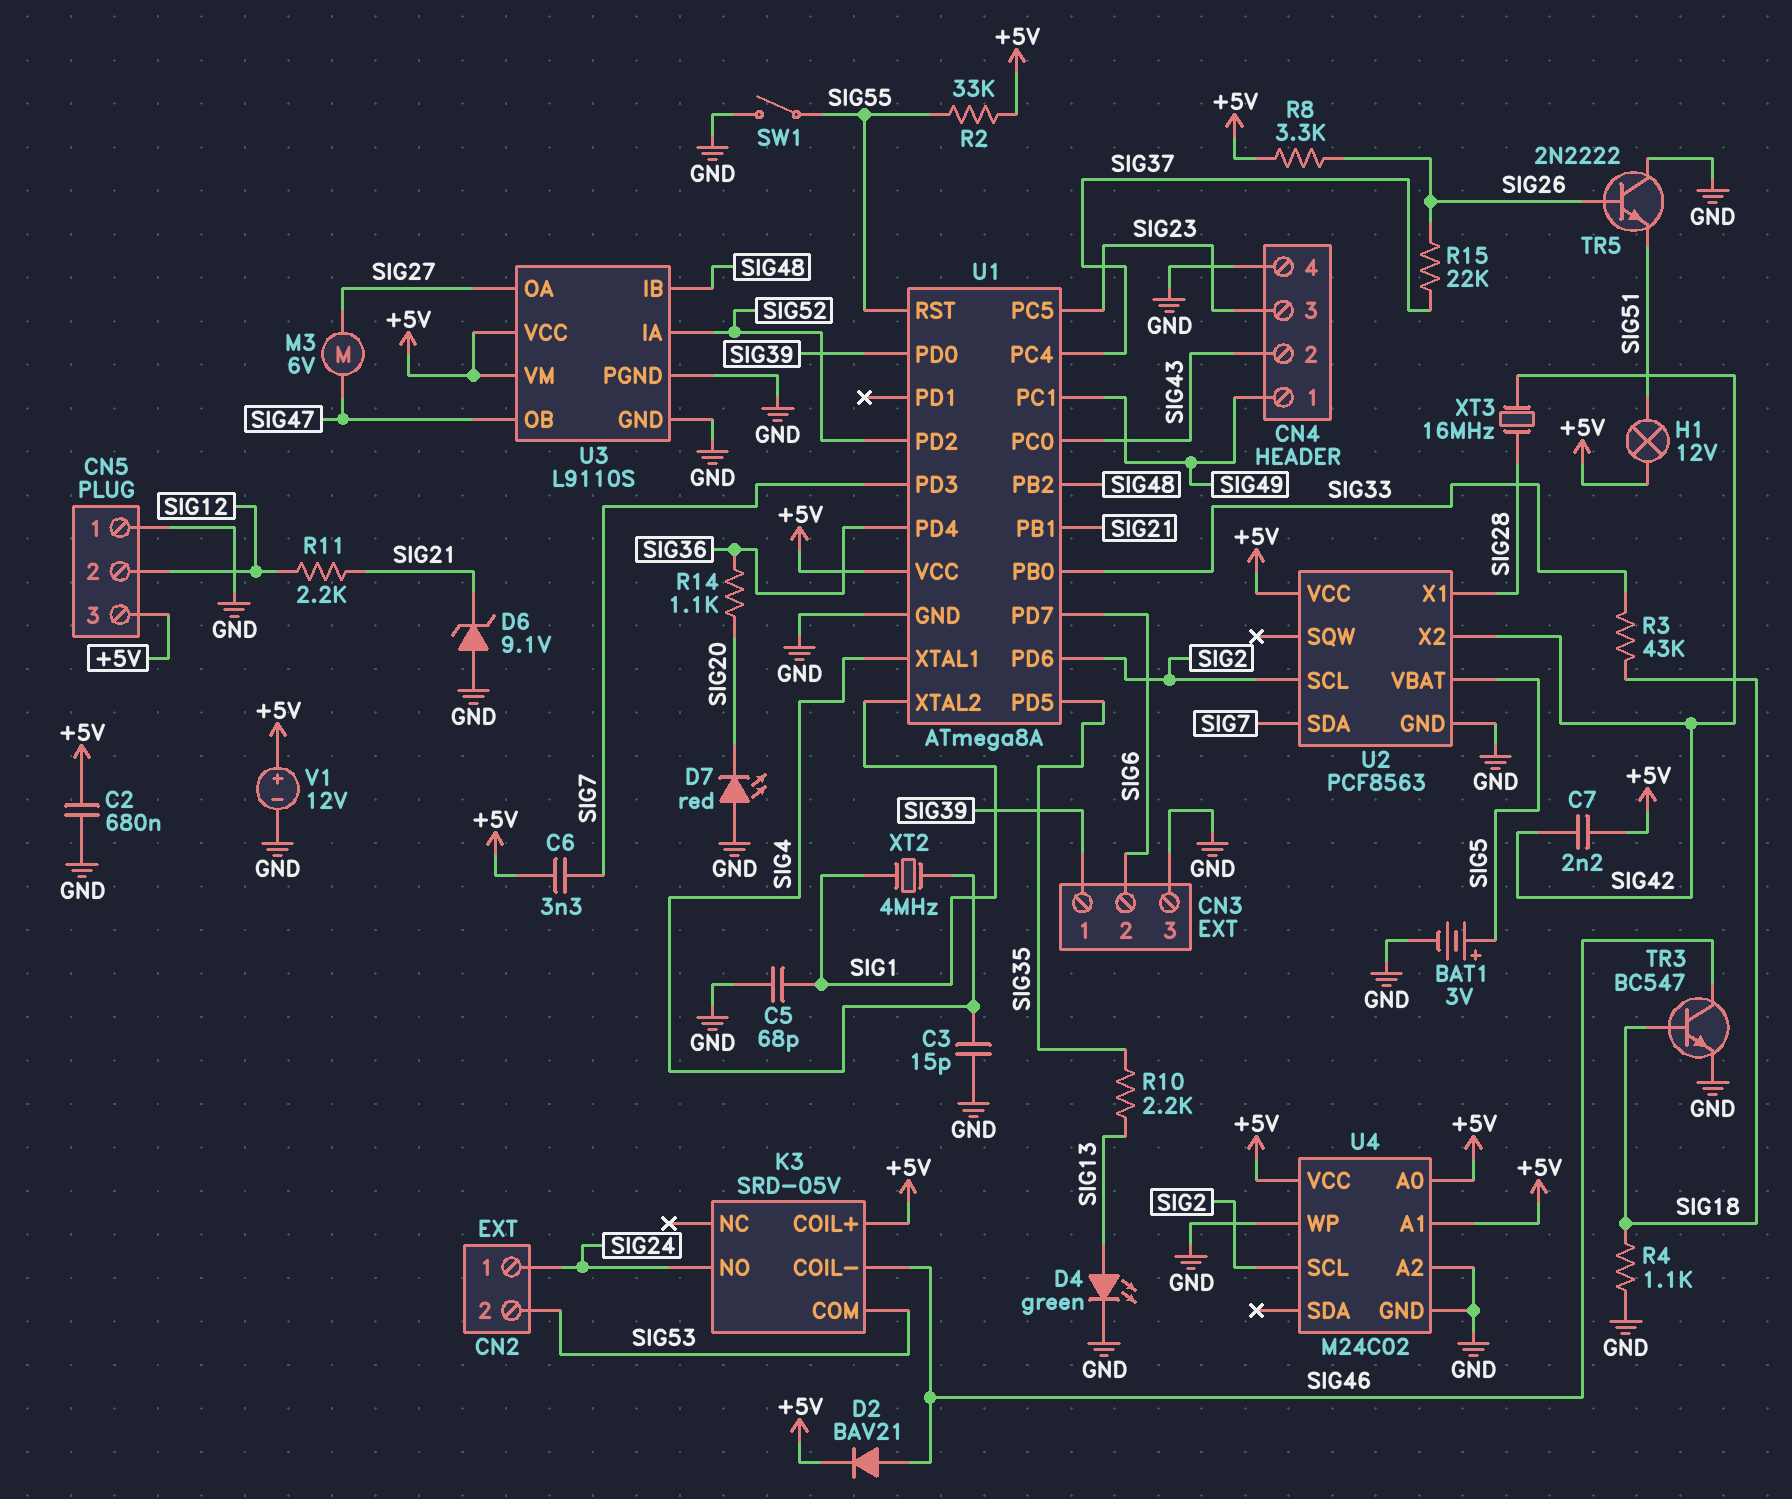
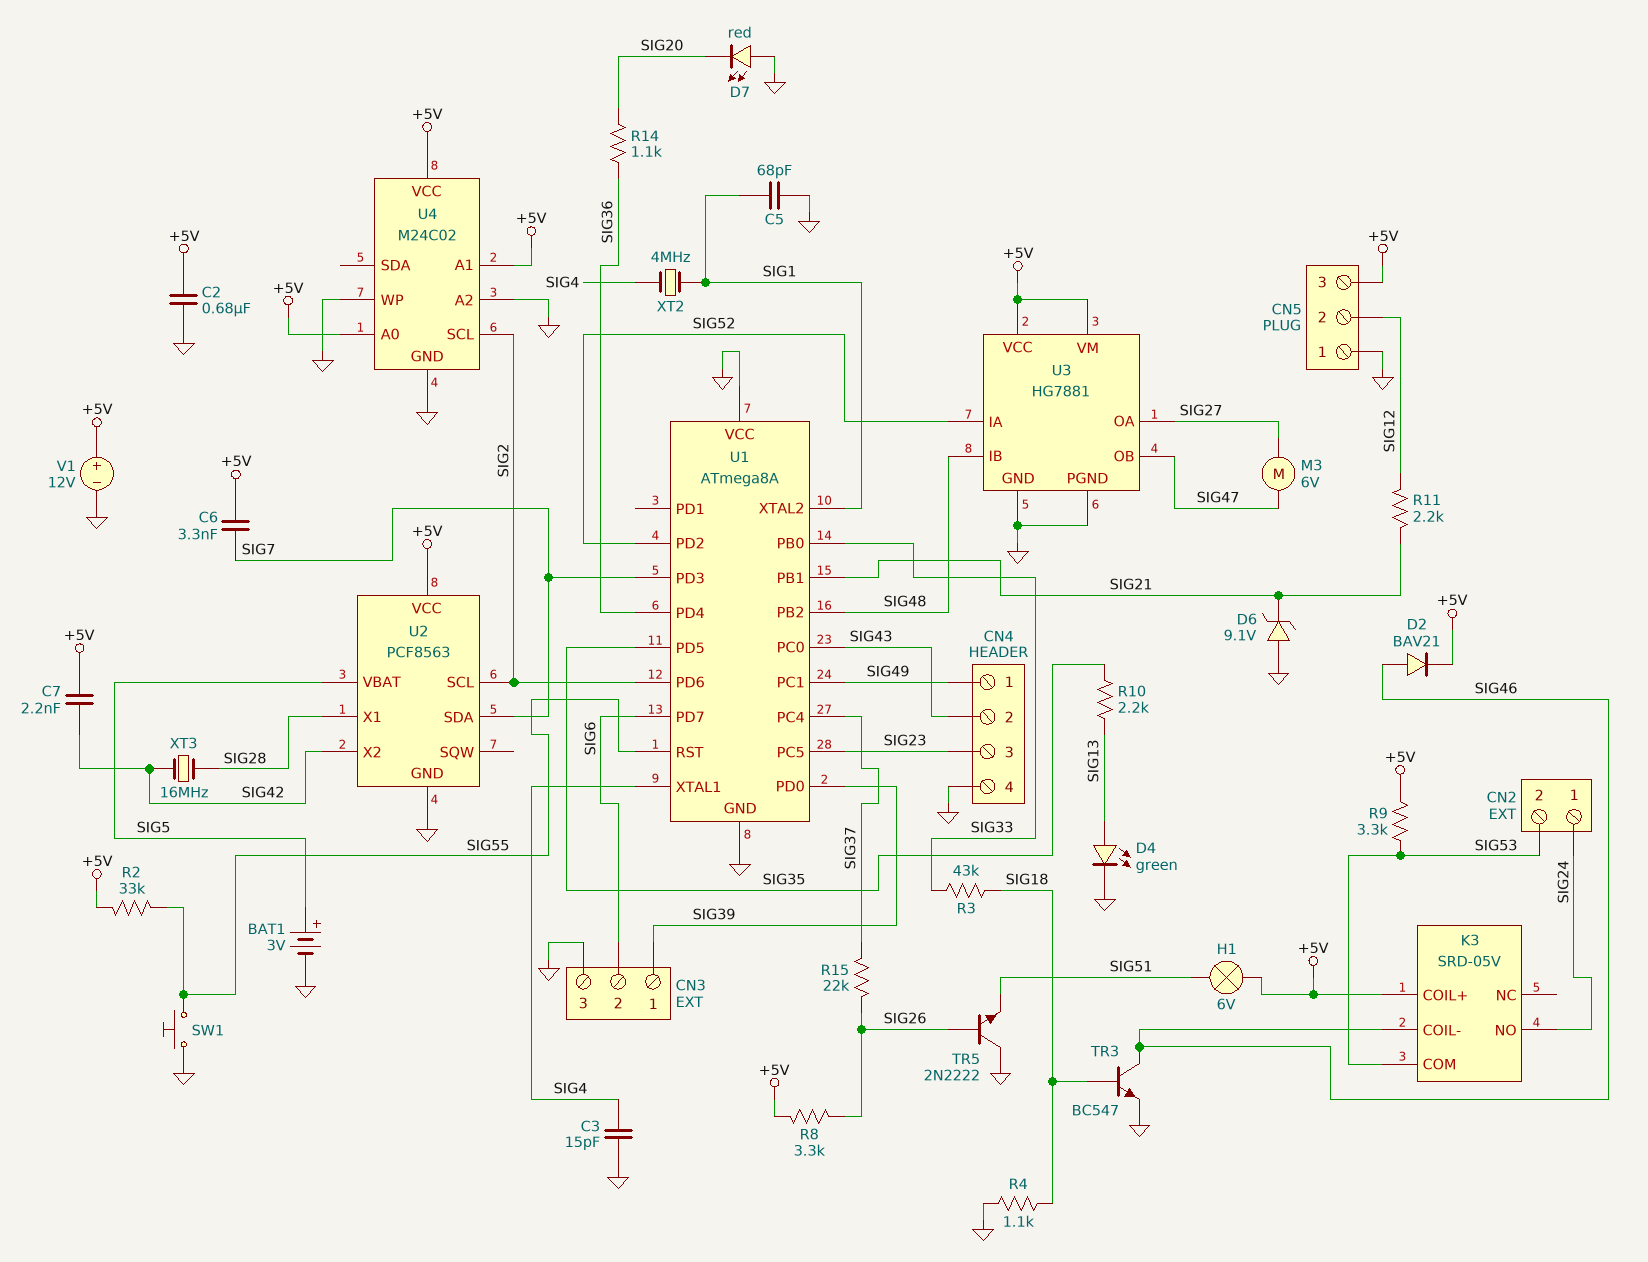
H1: lamp 12V (+5V, SIG51) -> lamp 6V (+5V, SIG51)
R9: none -> 3.3k (+5V, SIG53)
SW1: switch (GND, SIG55) -> button (GND, SIG55)
U1 pin VCC: +5V -> GND
U3: L9110S -> HG7881

